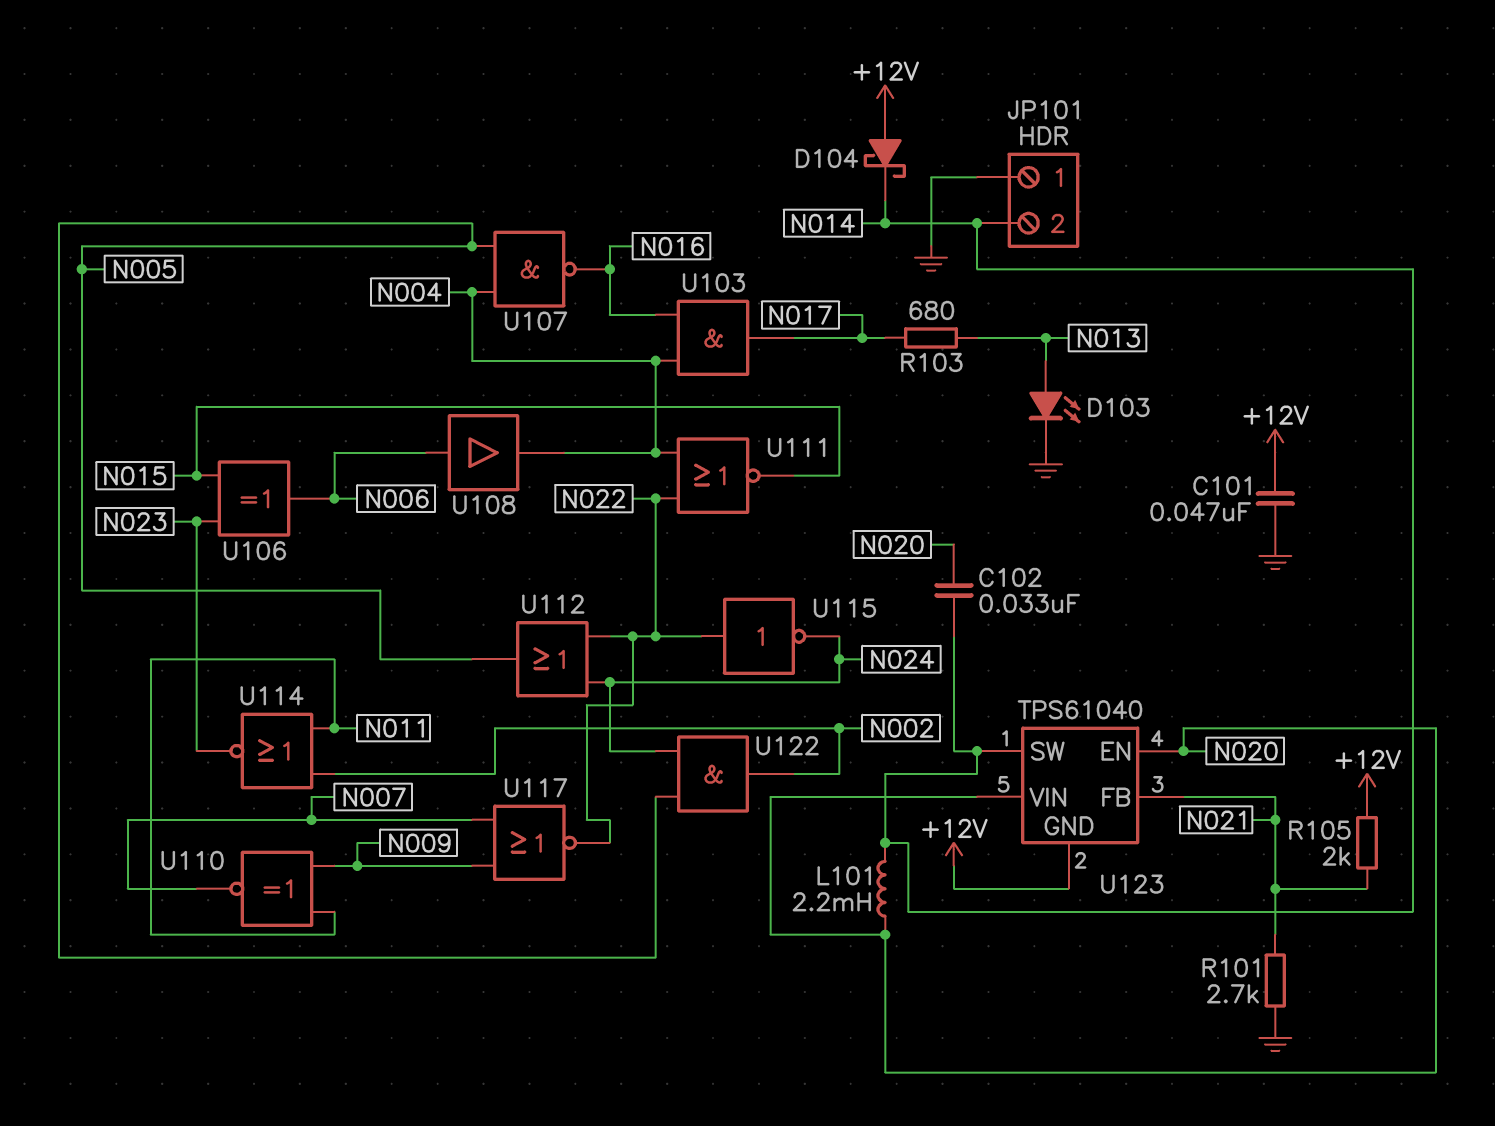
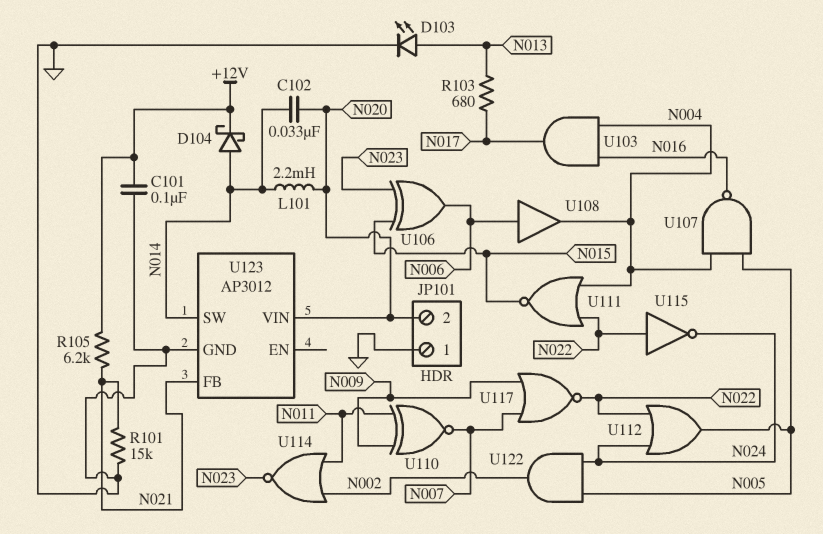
C101: 47nF (+12V, GND) -> 100nF (+12V, GND)
D104: schottky (A +12V, K N014) -> schottky (A N014, K +12V)
JP101 pin 2: N014 -> N020
R101: 2.7k (GND, N021) -> 15k (GND, N021)
R105: 2k (+12V, N021) -> 6.2k (+12V, N021)
U123: TPS61040 -> AP3012
U123 pin EN: N020 -> none
U123 pin GND: +12V -> GND

